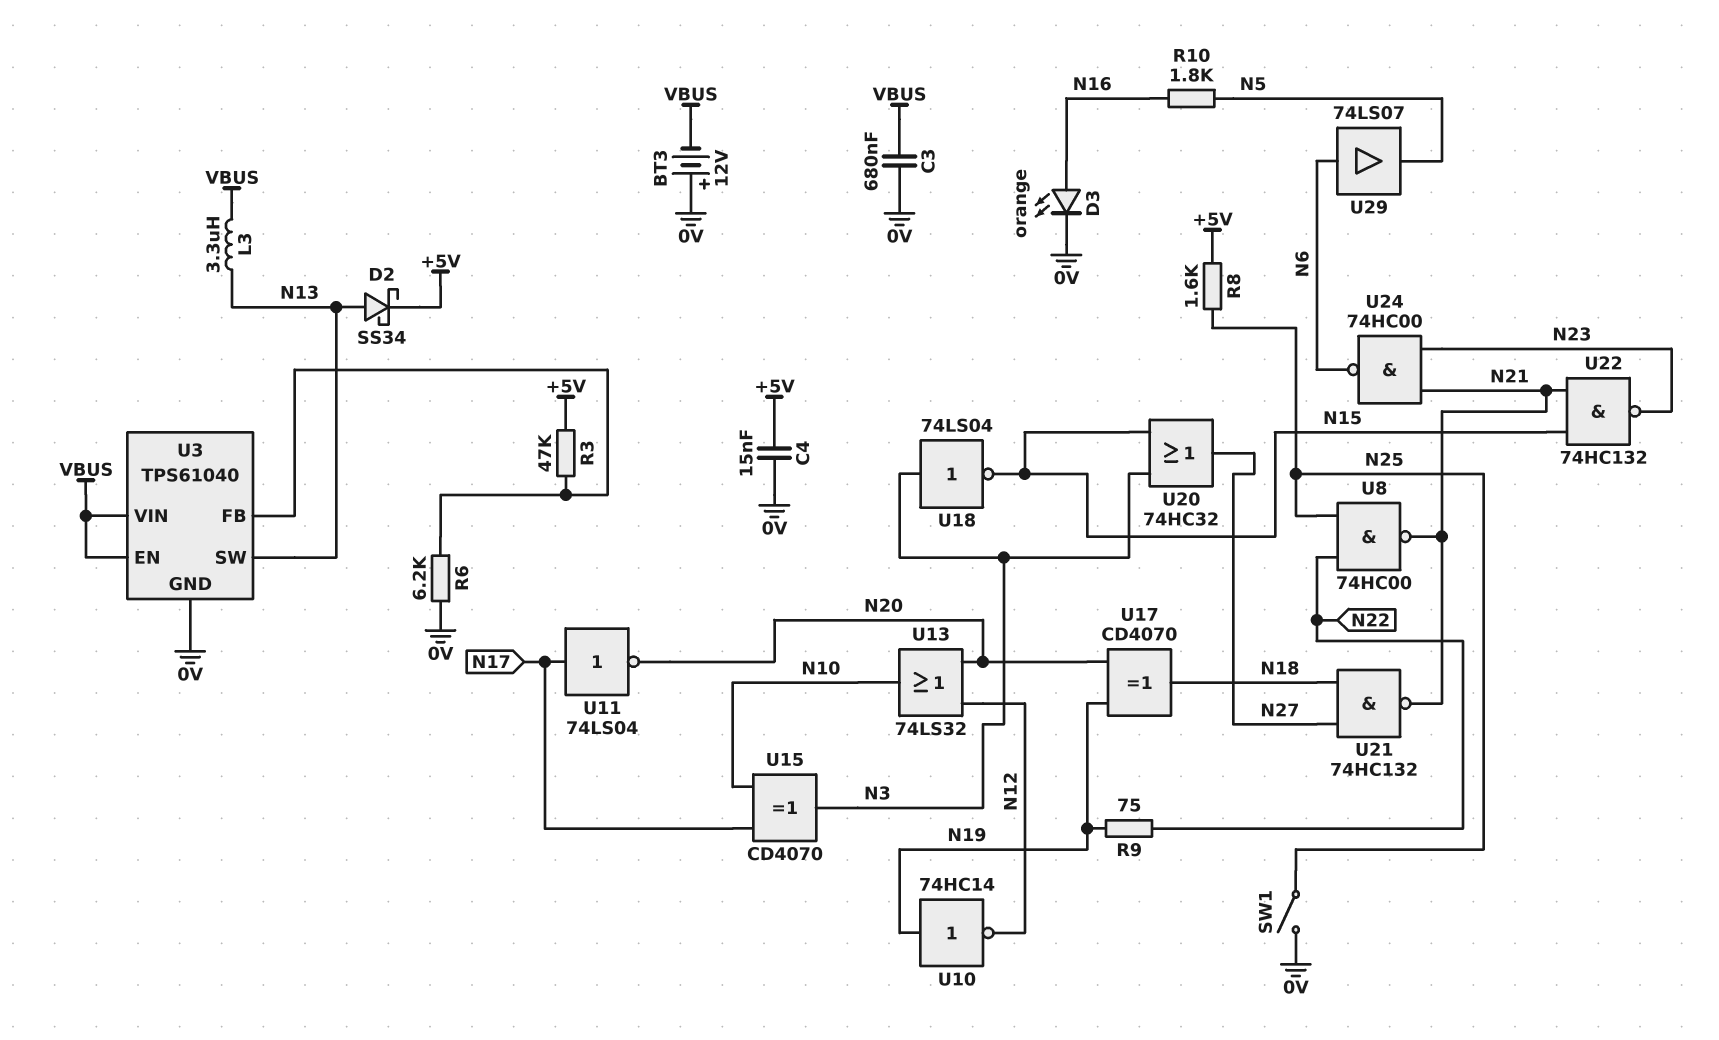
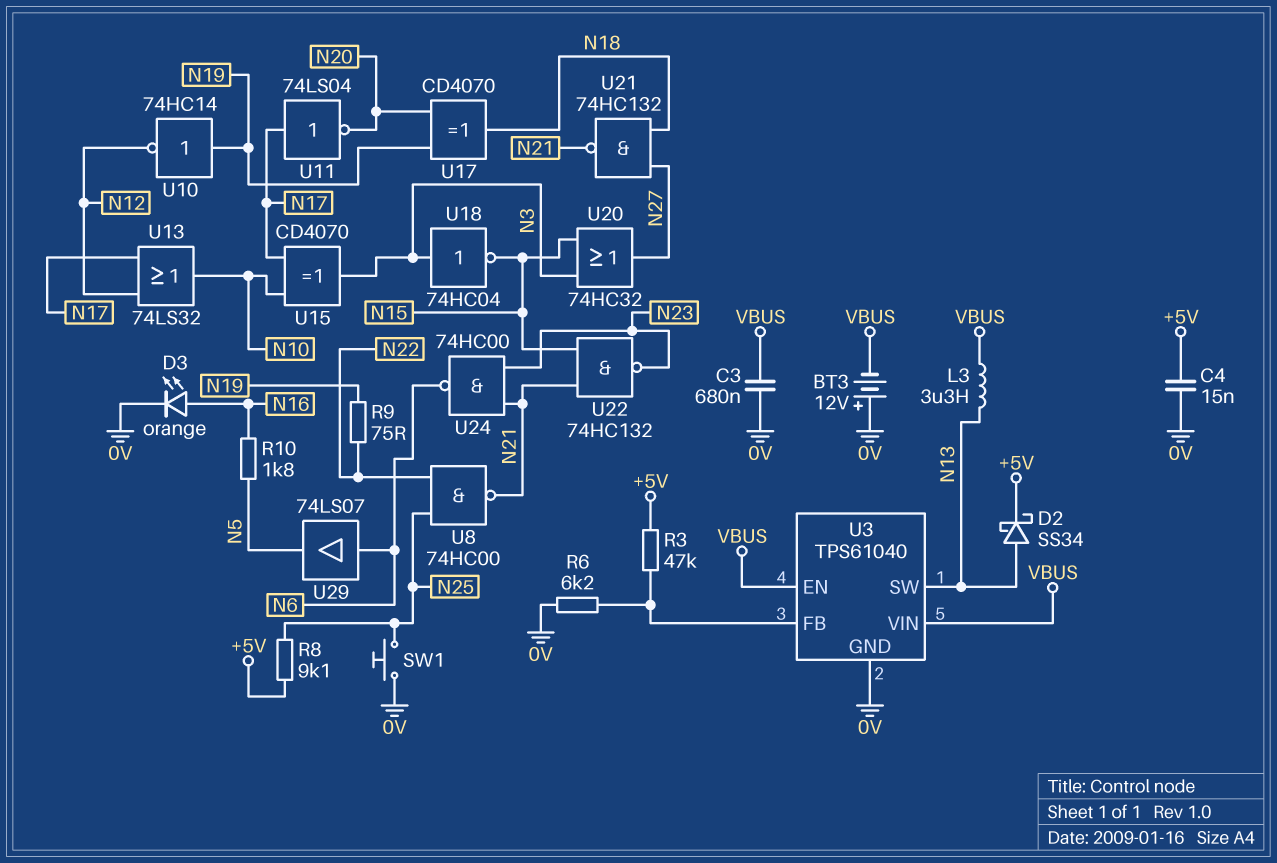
R8: 1.6k (+5V, N25) -> 9.1k (+5V, N25)
SW1: switch (0V, N25) -> button (0V, N25)
U13: OR 74LS32 (in N12, in N20, out N10) -> OR 74LS32 (in N12, in N17, out N10)
U18: NOT 74LS04 (in N3, out N15) -> NOT 74HC04 (in N3, out N15)

